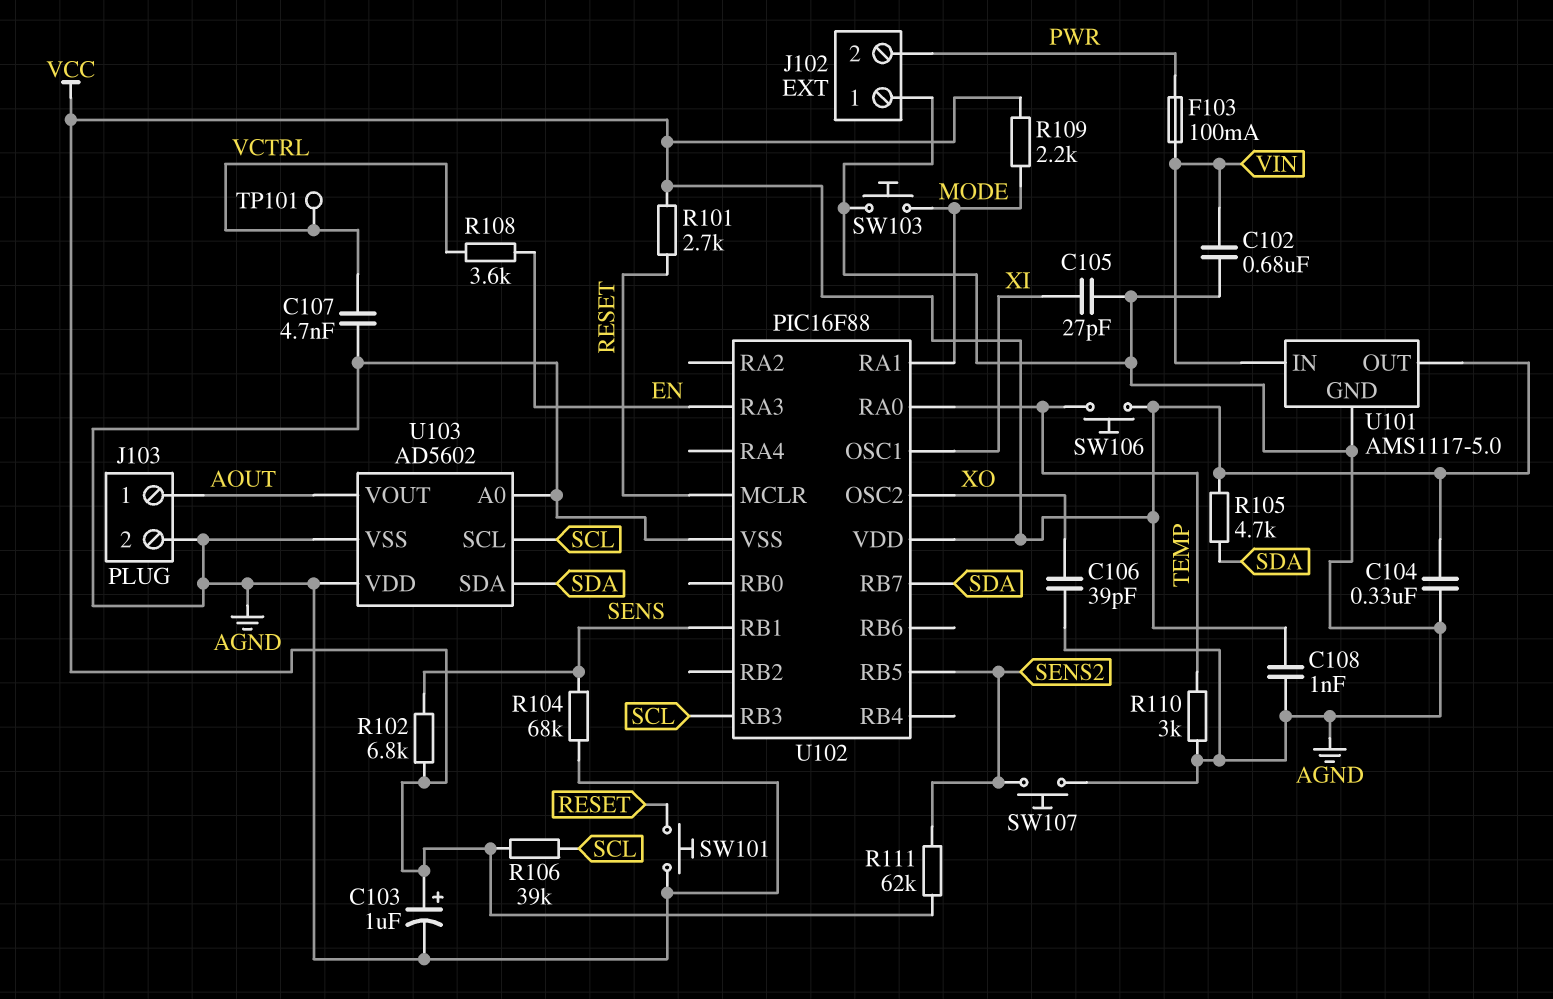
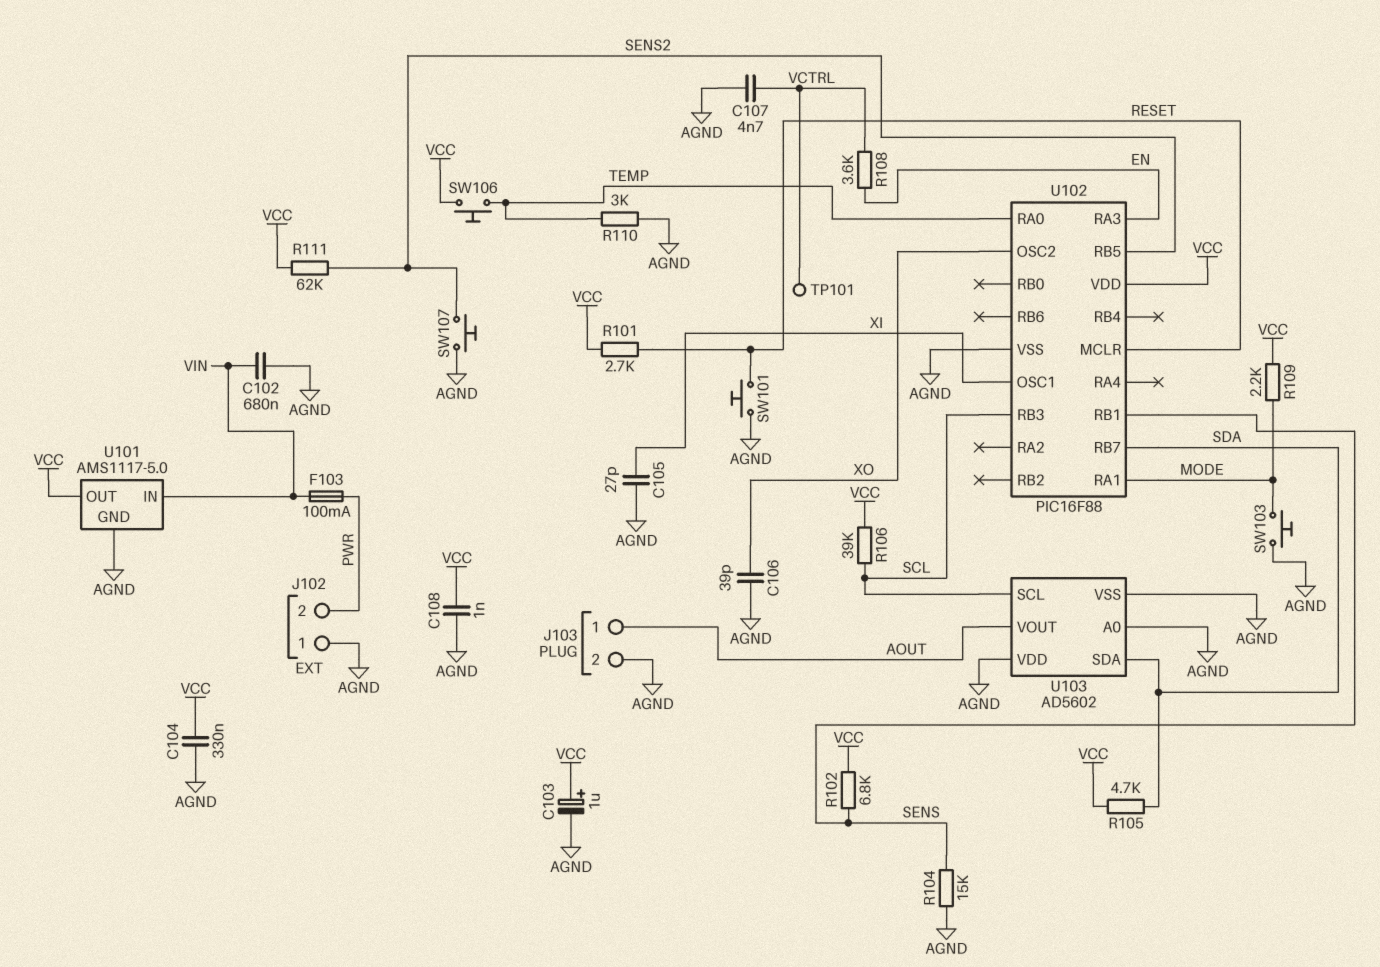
R104: 68k (AGND, SENS) -> 15k (AGND, SENS)

